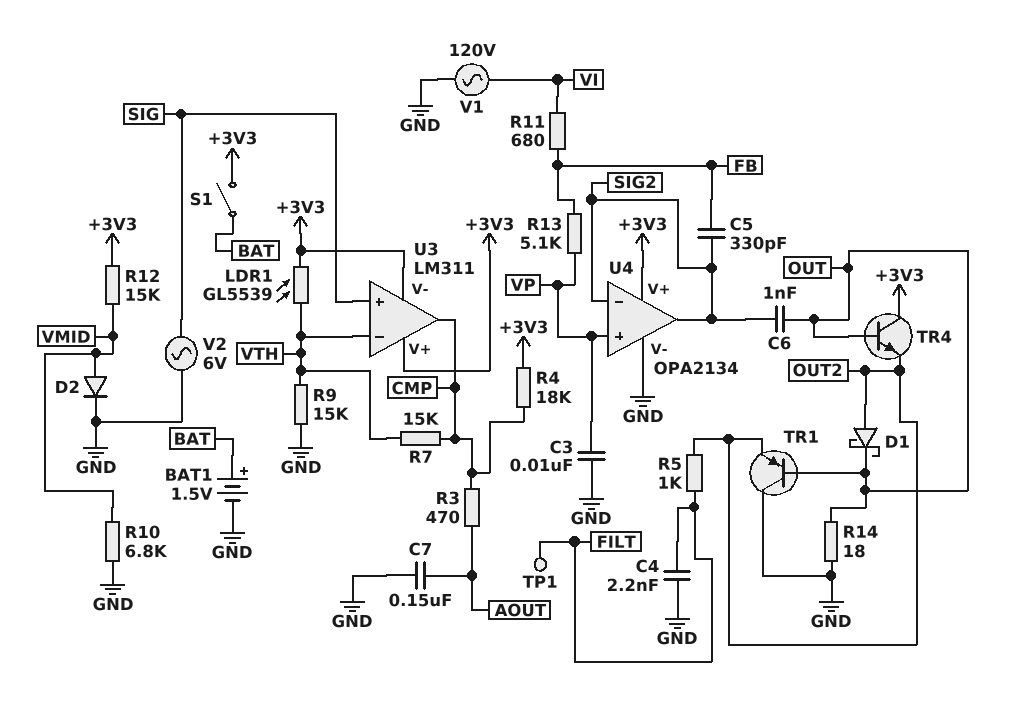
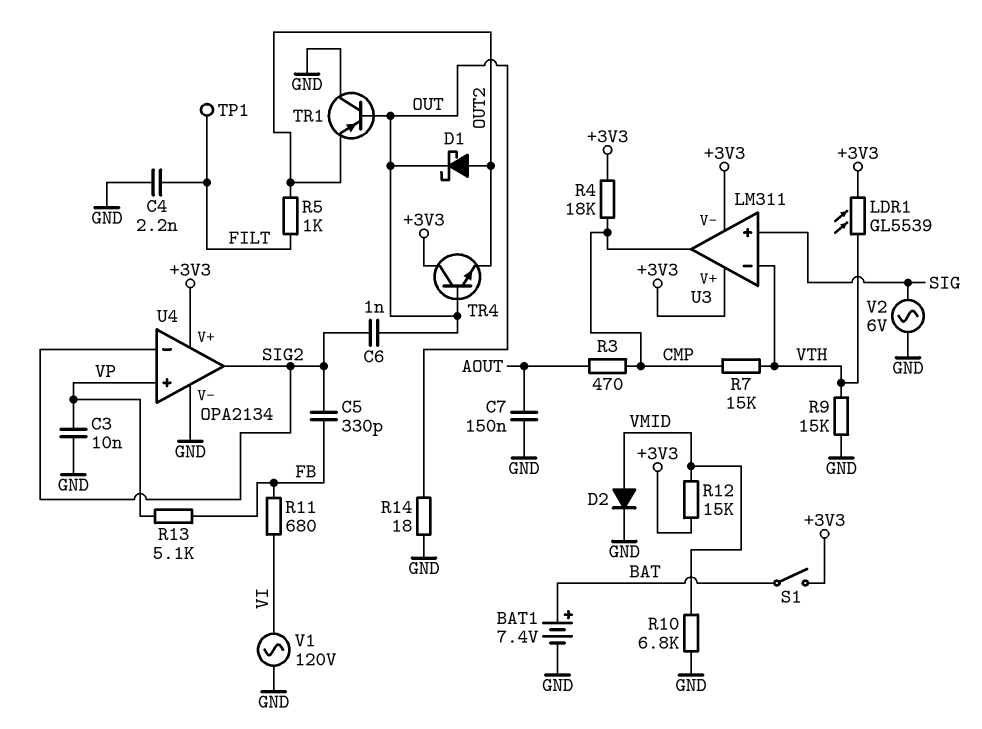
BAT1: 1.5V (plus BAT, minus GND) -> 7.4V (plus BAT, minus GND)

